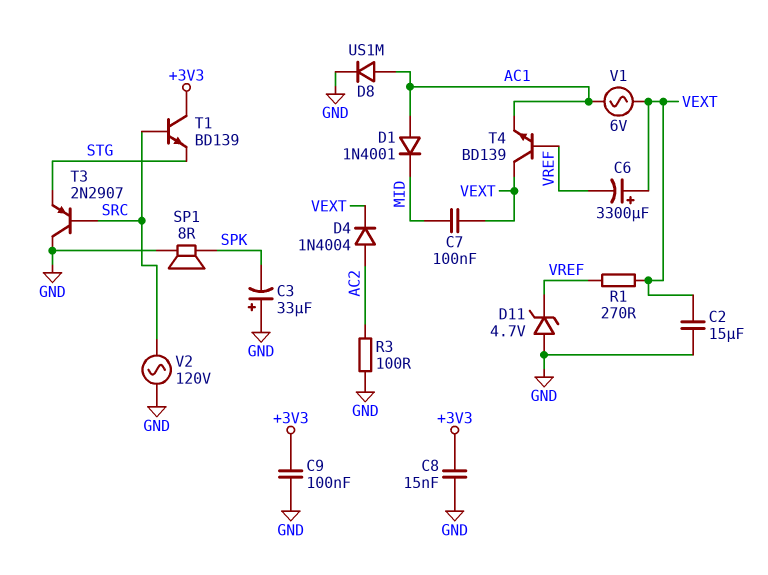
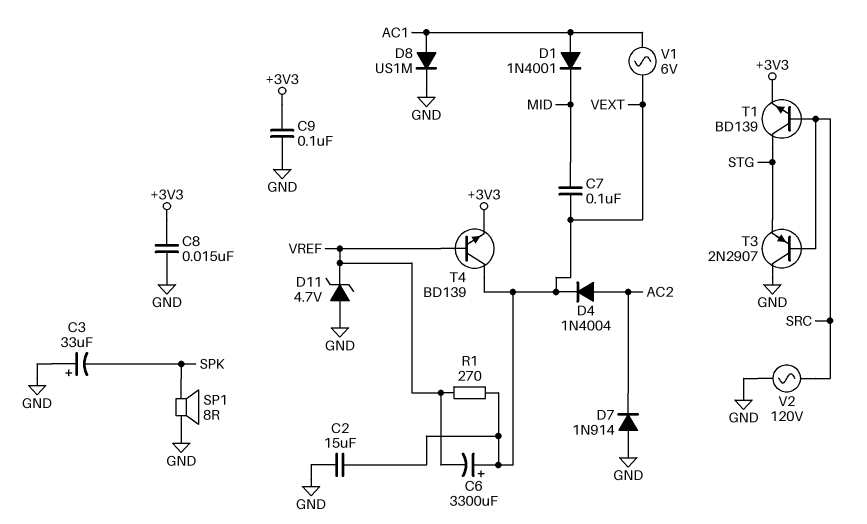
D7: none -> diode 1N914 (A GND, K AC2)
R3: 100 (AC2, GND) -> none
T1: NPN BD139 (B SRC, C +3V3, E STG) -> NPN BD139 (B SRC, C STG, E +3V3)
T4: NPN BD139 (B VREF, C VEXT, E AC1) -> NPN BD139 (B VREF, C VEXT, E +3V3)

